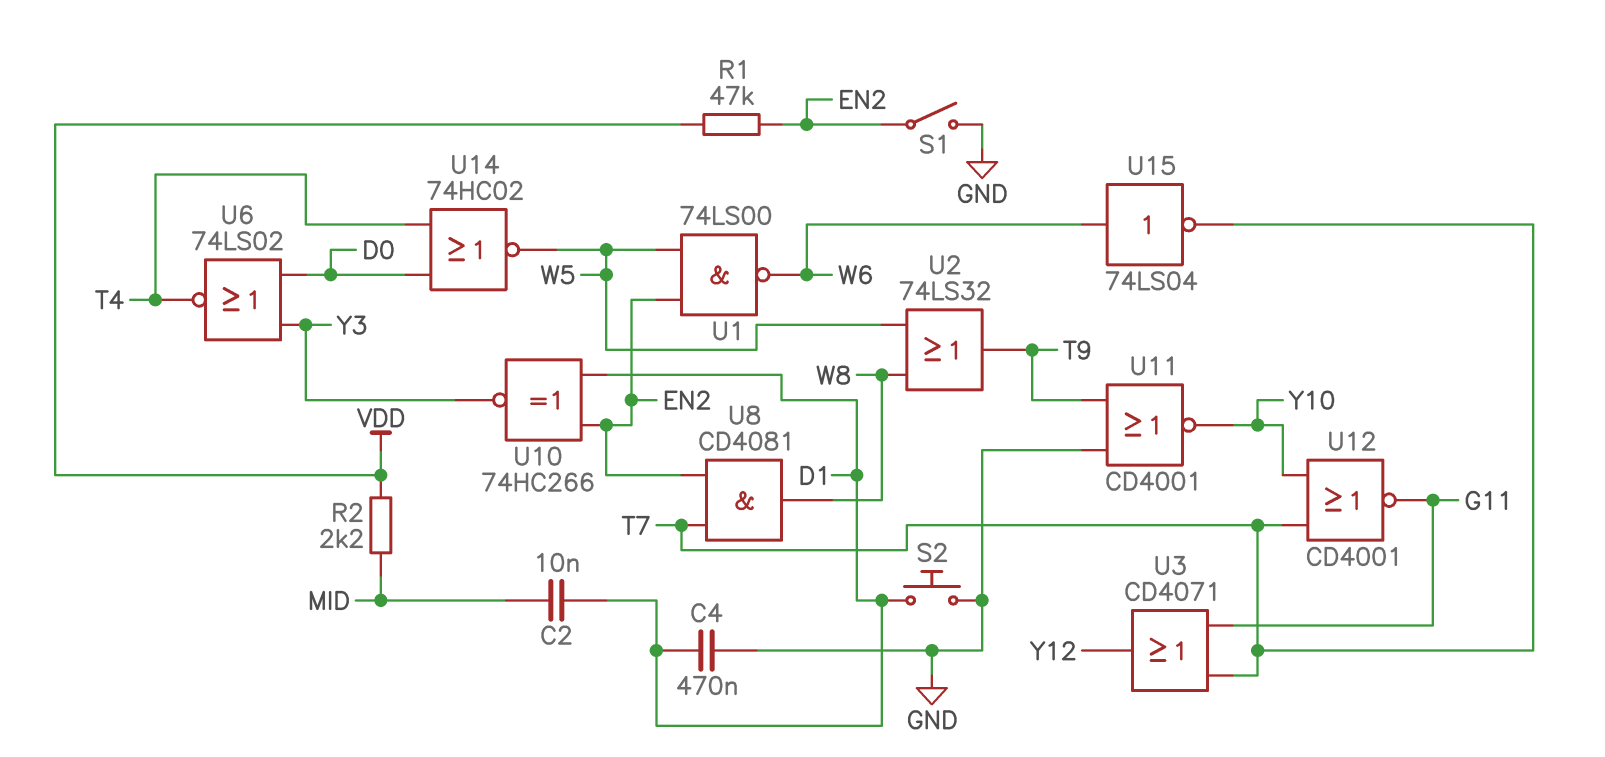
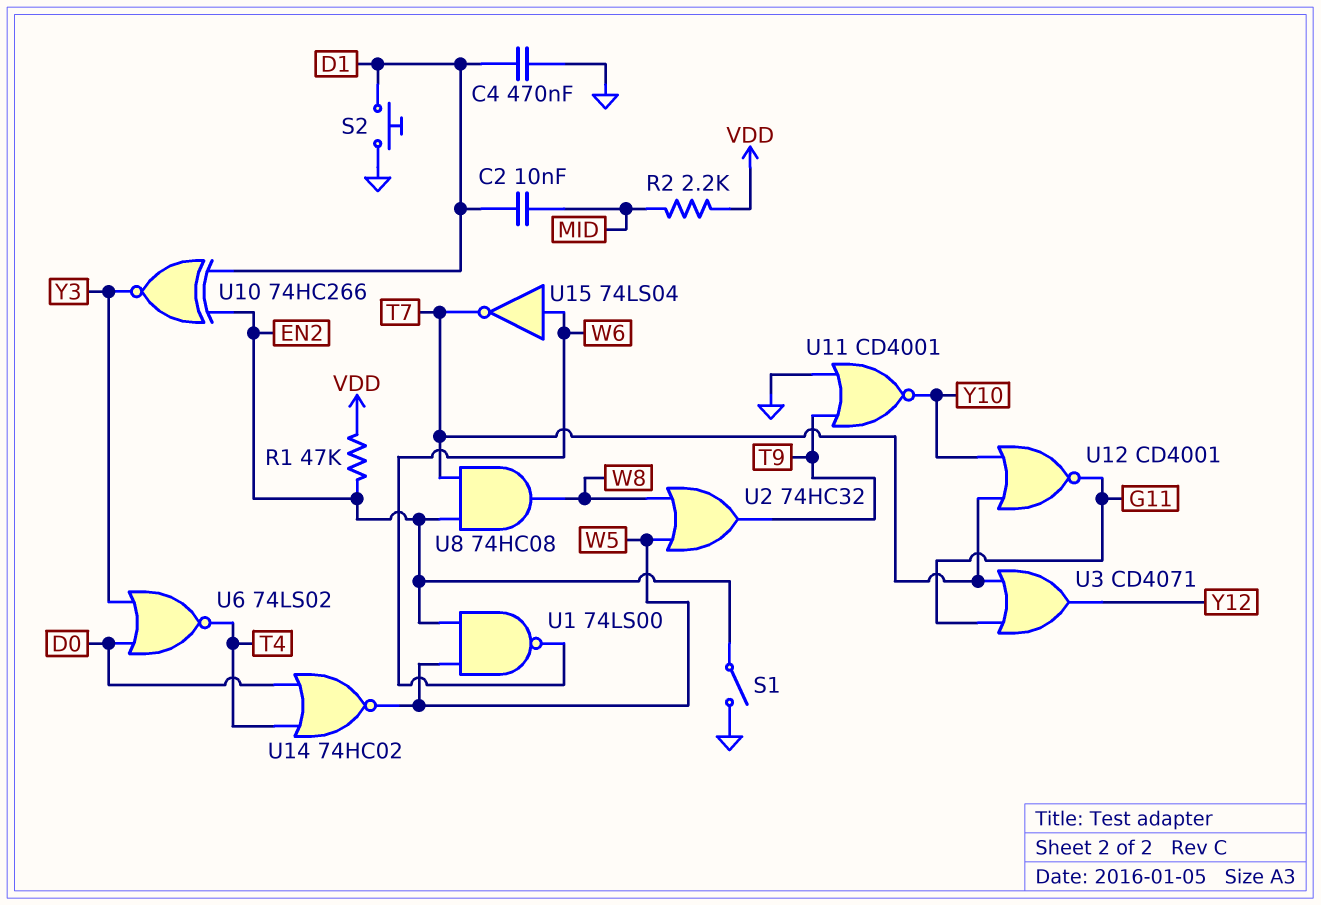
U2: OR 74LS32 (in W5, in W8, out T9) -> OR 74HC32 (in W5, in W8, out T9)
U8: AND CD4081 (in EN2, in T7, out W8) -> AND 74HC08 (in EN2, in T7, out W8)

